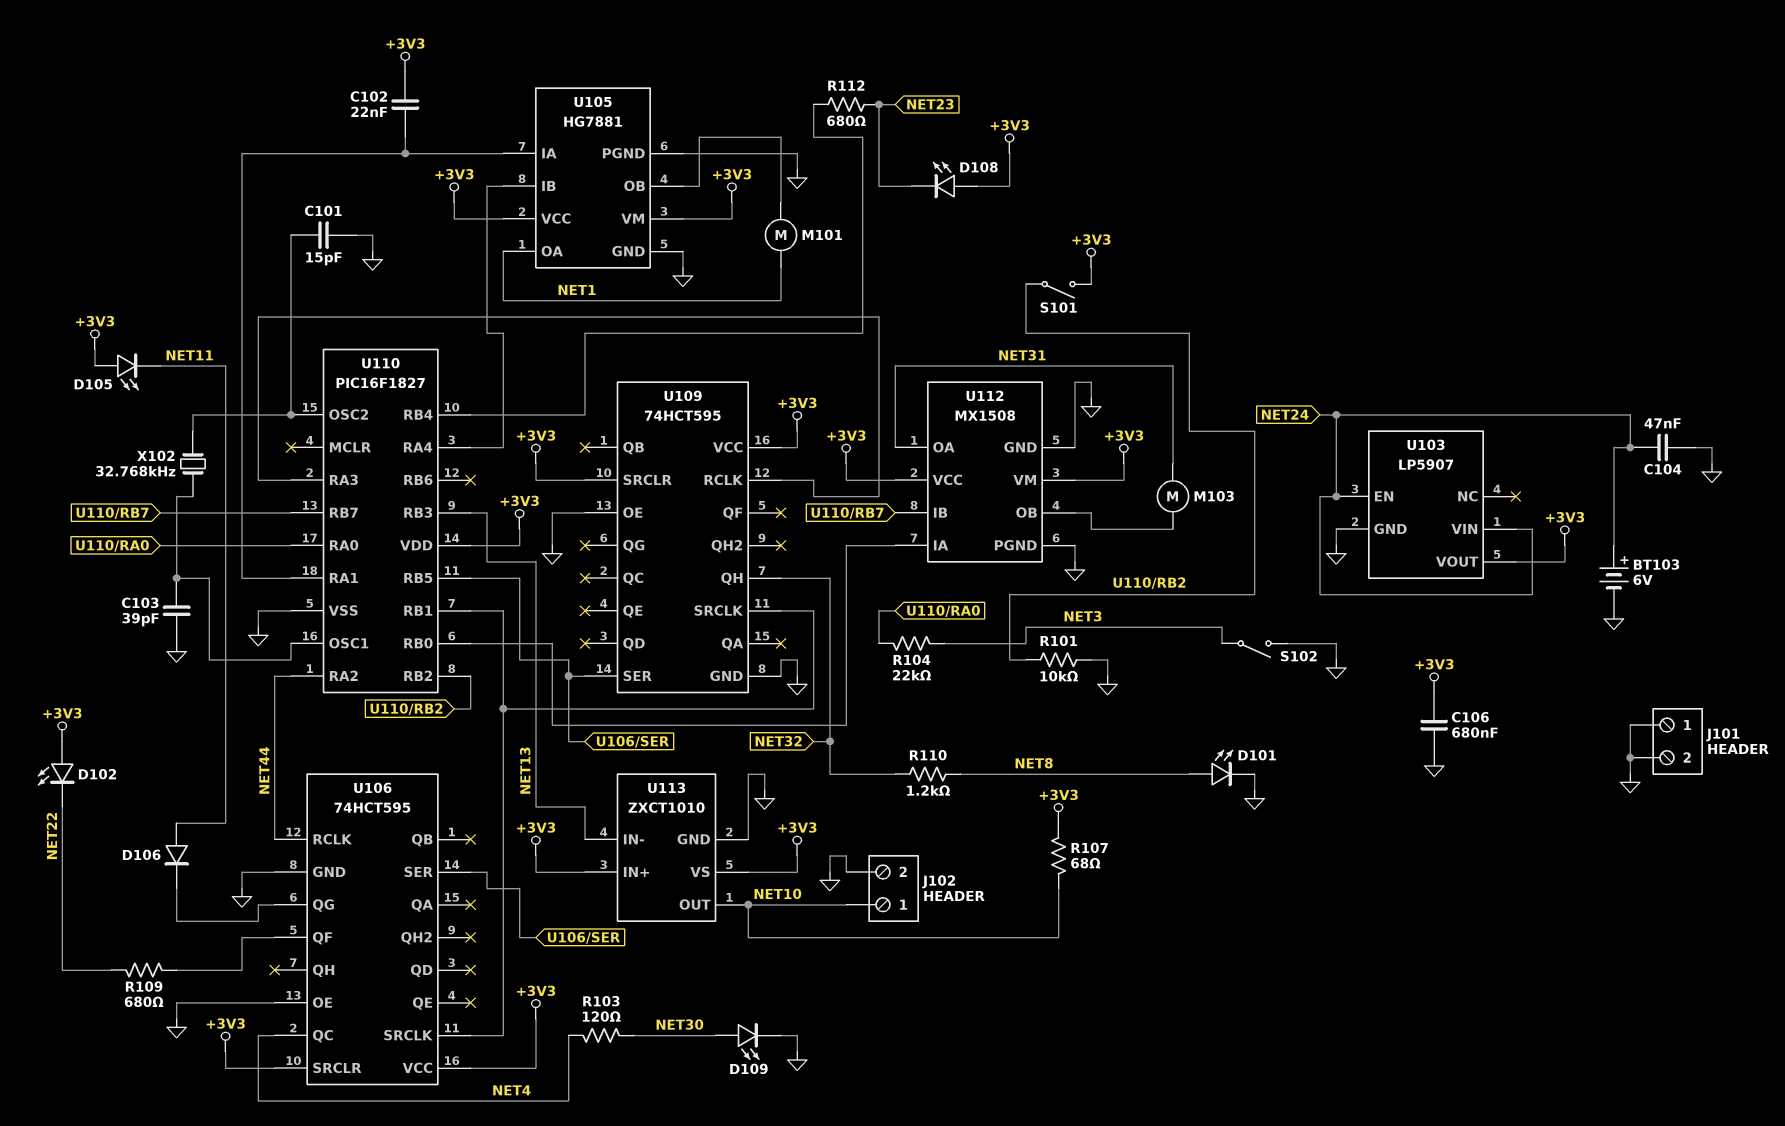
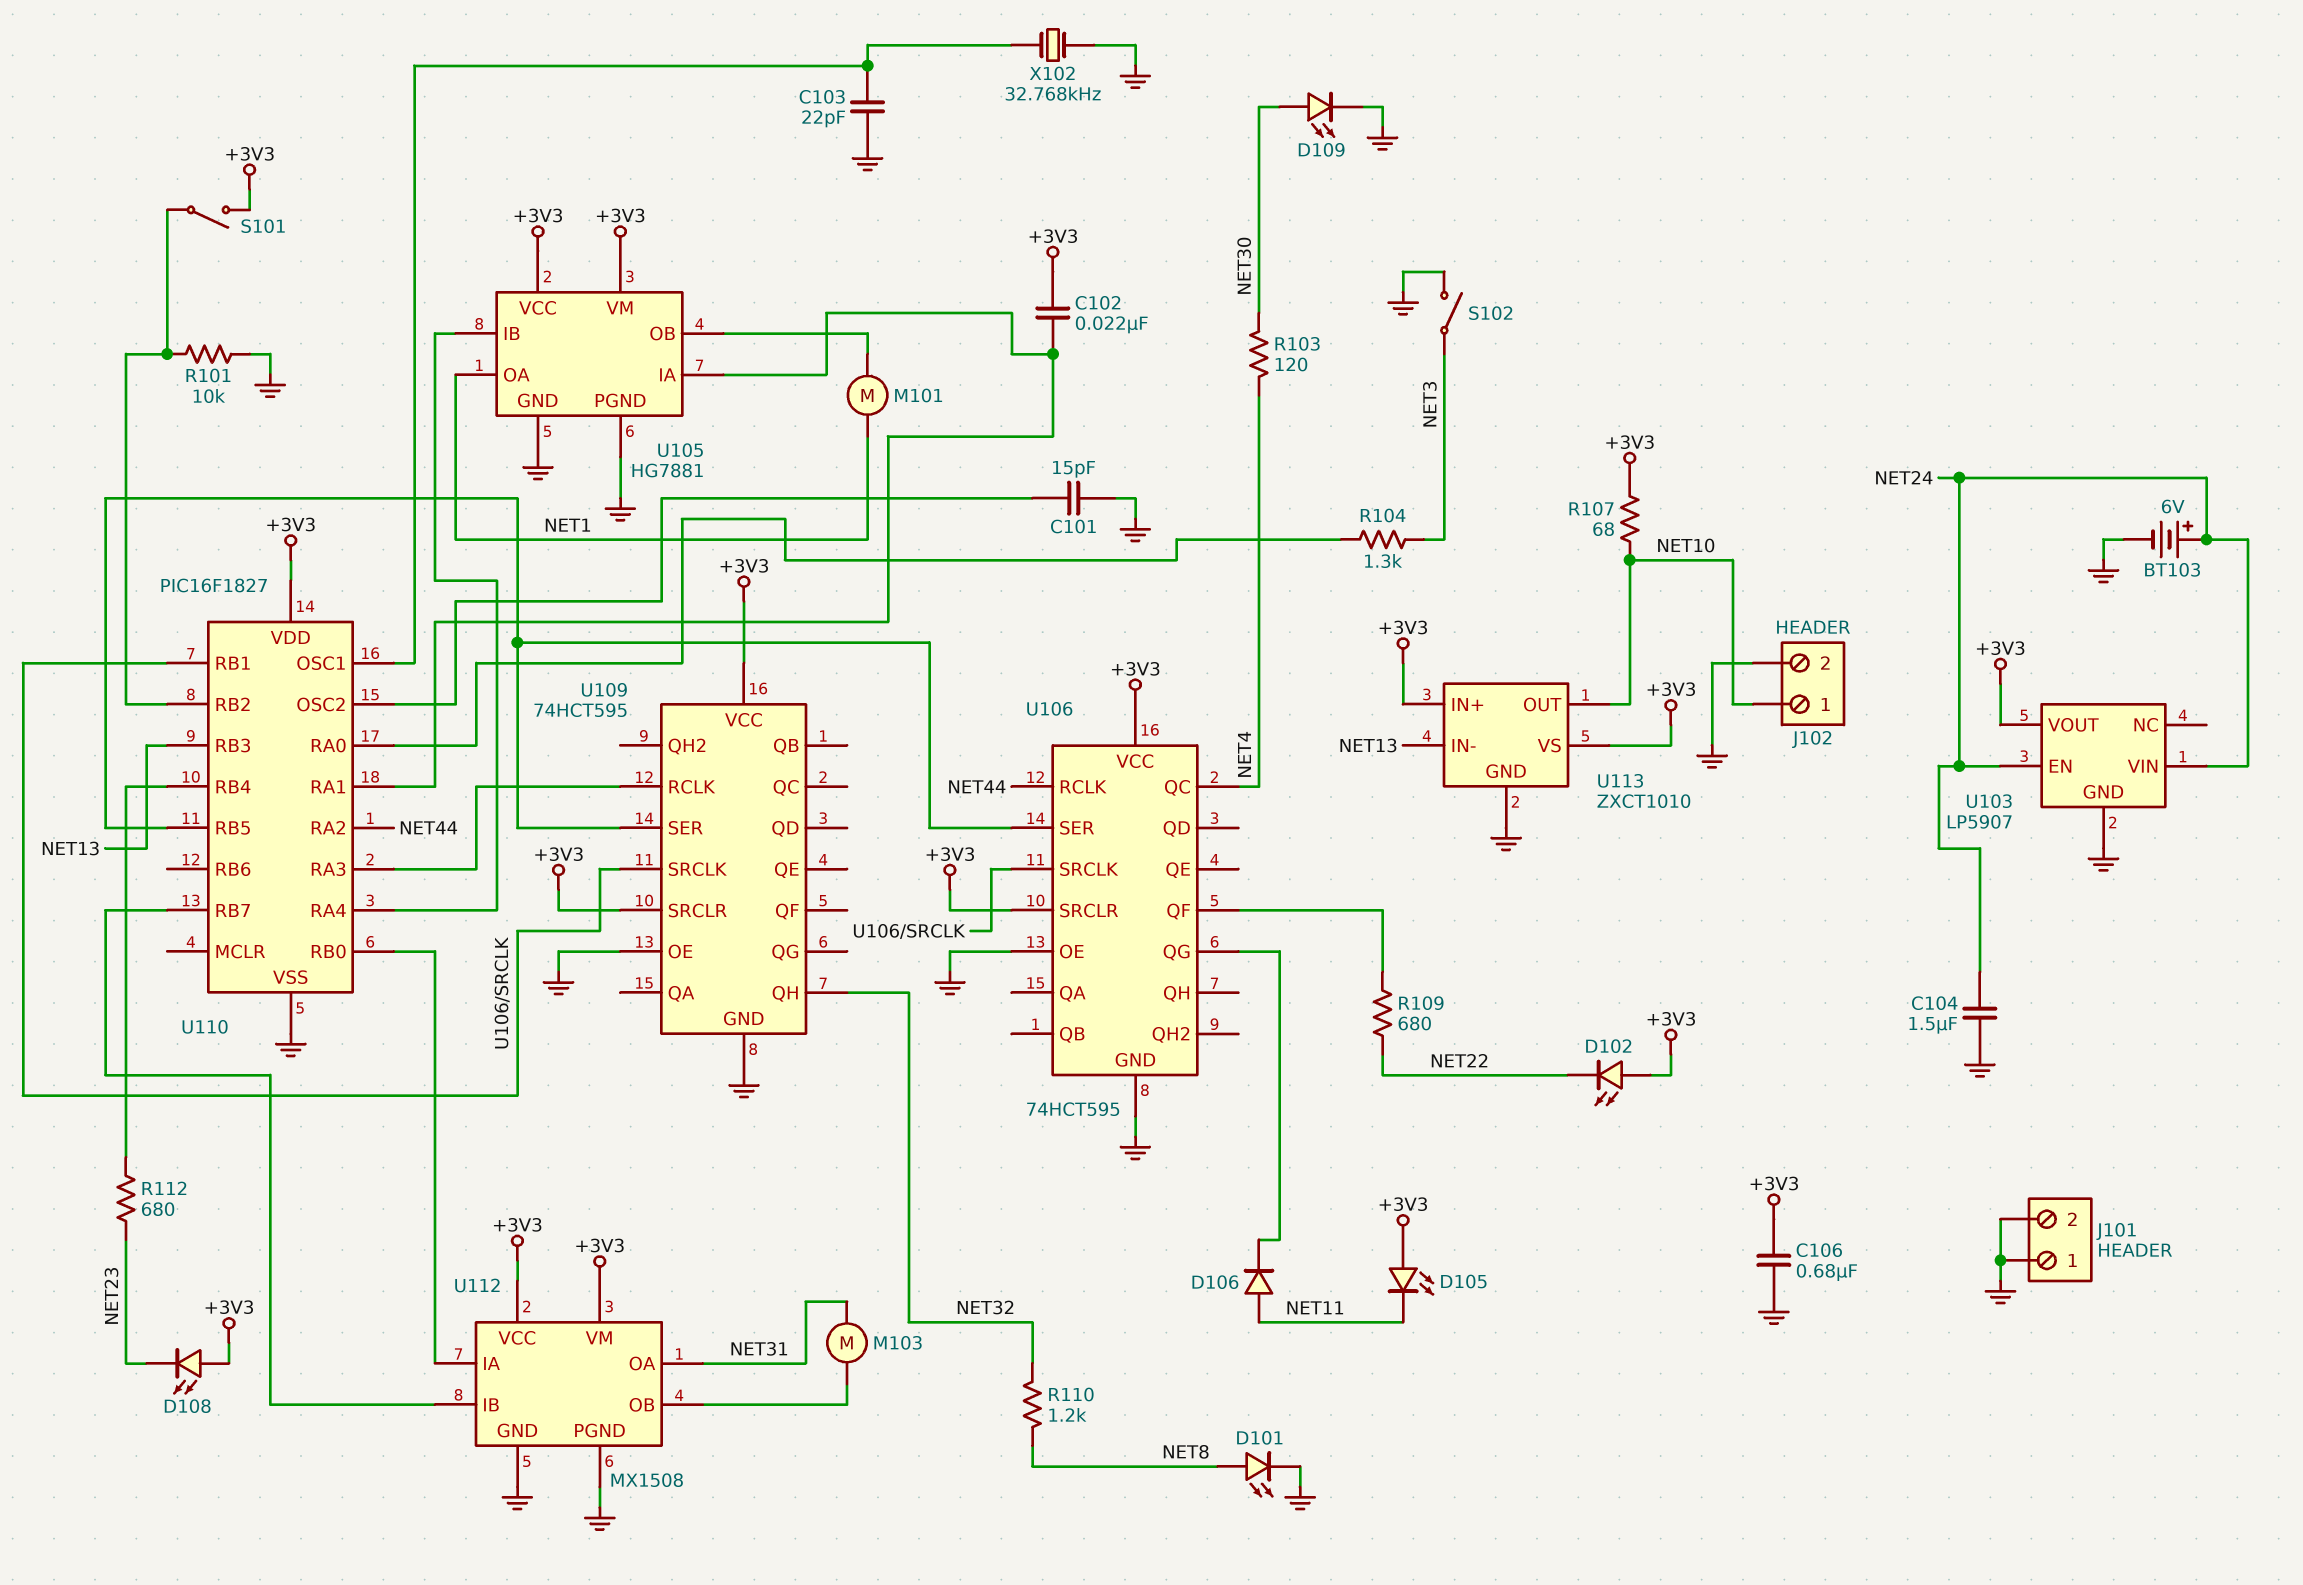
C103: 39pF (GND, U110/OSC1) -> 22pF (GND, U110/OSC1)
C104: 47nF (GND, NET24) -> 1.5uF (GND, NET24)
R104: 22k (NET3, U110/RA0) -> 1.3k (NET3, U110/RA0)
X102: 32.768kHz (U110/OSC1, U110/OSC2) -> 32.768kHz (GND, U110/OSC1)

